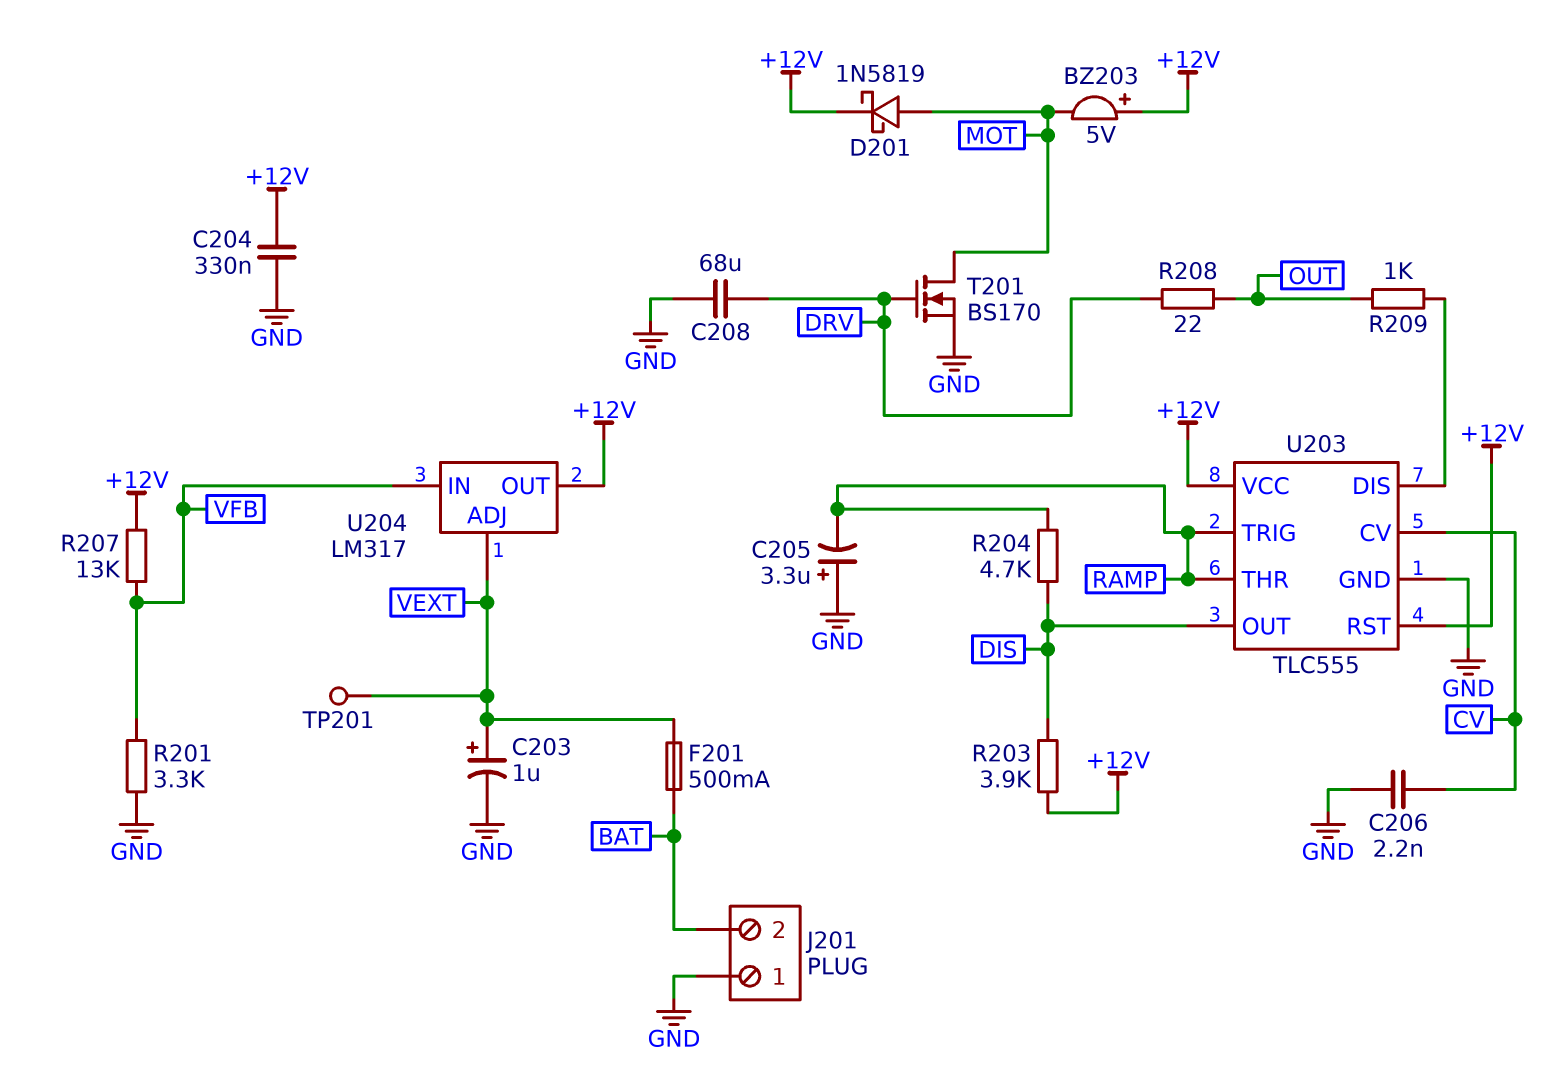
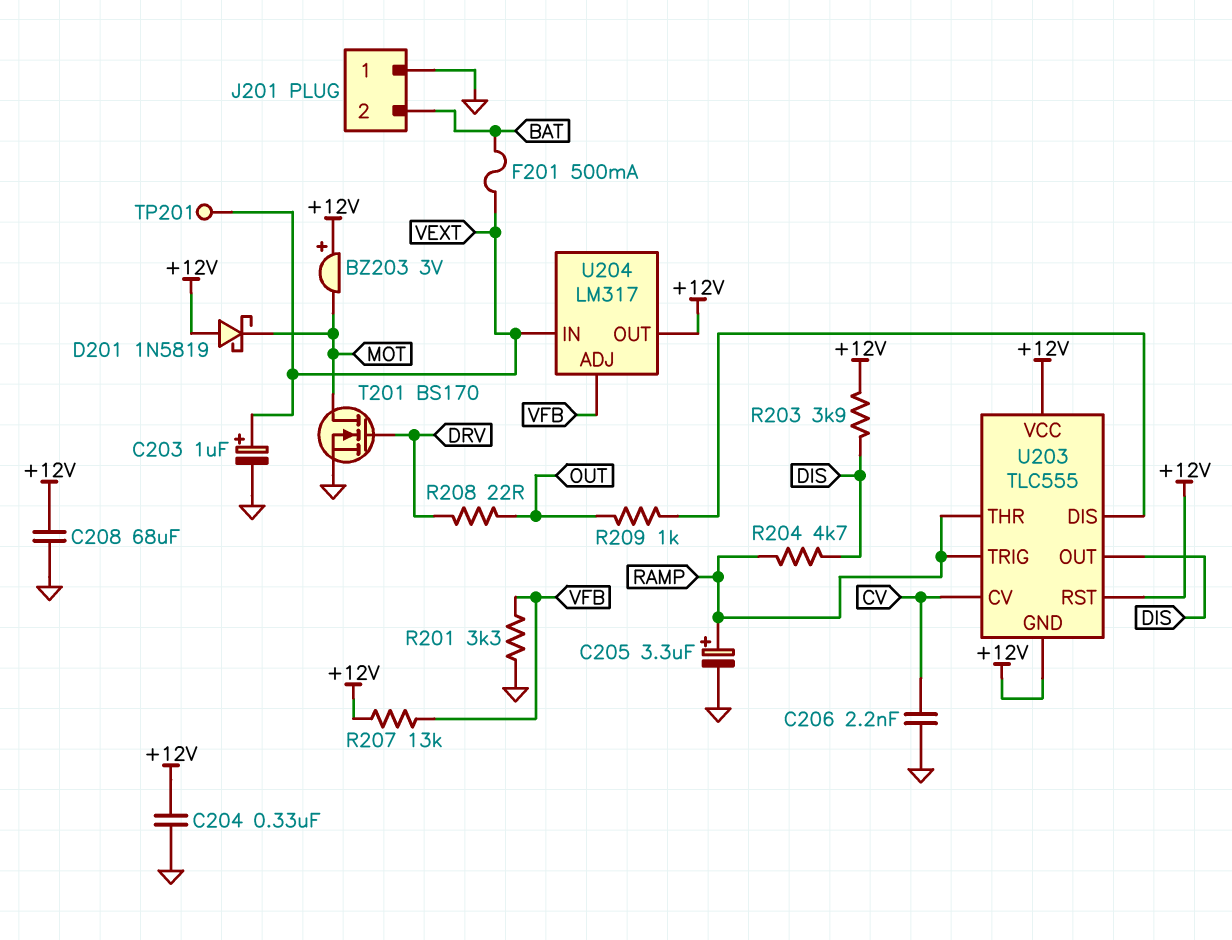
BZ203: buzzer 5V (plus +12V, minus MOT) -> buzzer 3V (plus +12V, minus MOT)
C205: 3.3uF (plus GND, minus RAMP) -> 3.3uF (plus RAMP, minus GND)
C208: 68uF (DRV, GND) -> 68uF (+12V, GND)
D201: schottky 1N5819 (A MOT, K +12V) -> schottky 1N5819 (A +12V, K MOT)
U203 pin GND: GND -> +12V
U204 pin ADJ: VEXT -> VFB
U204 pin IN: VFB -> VEXT

